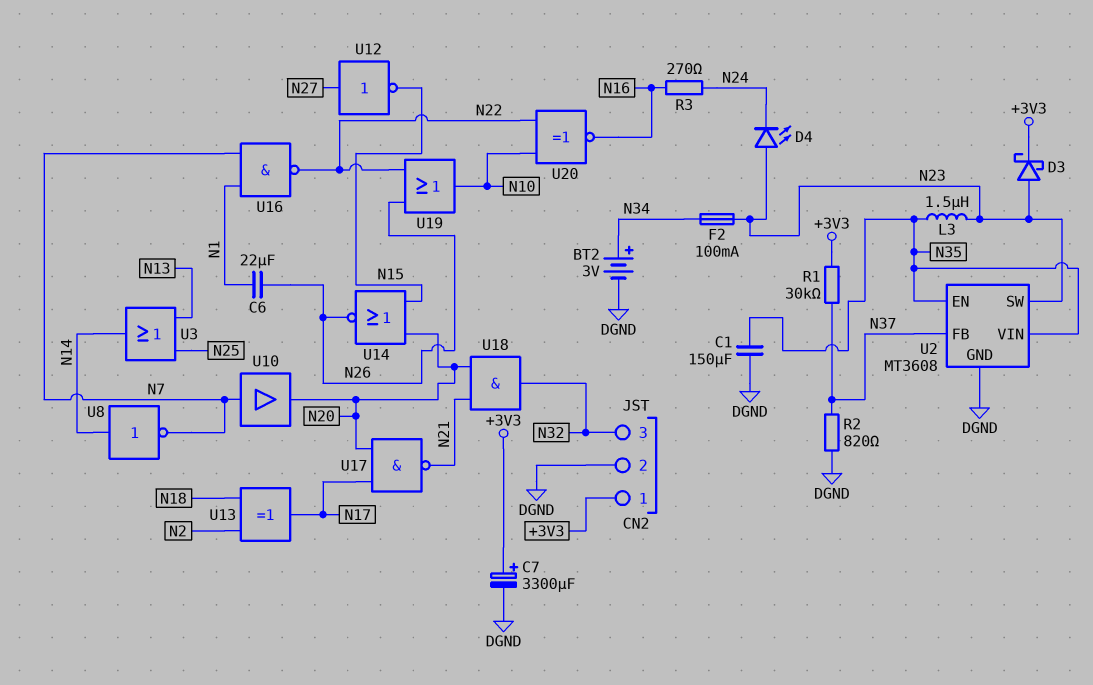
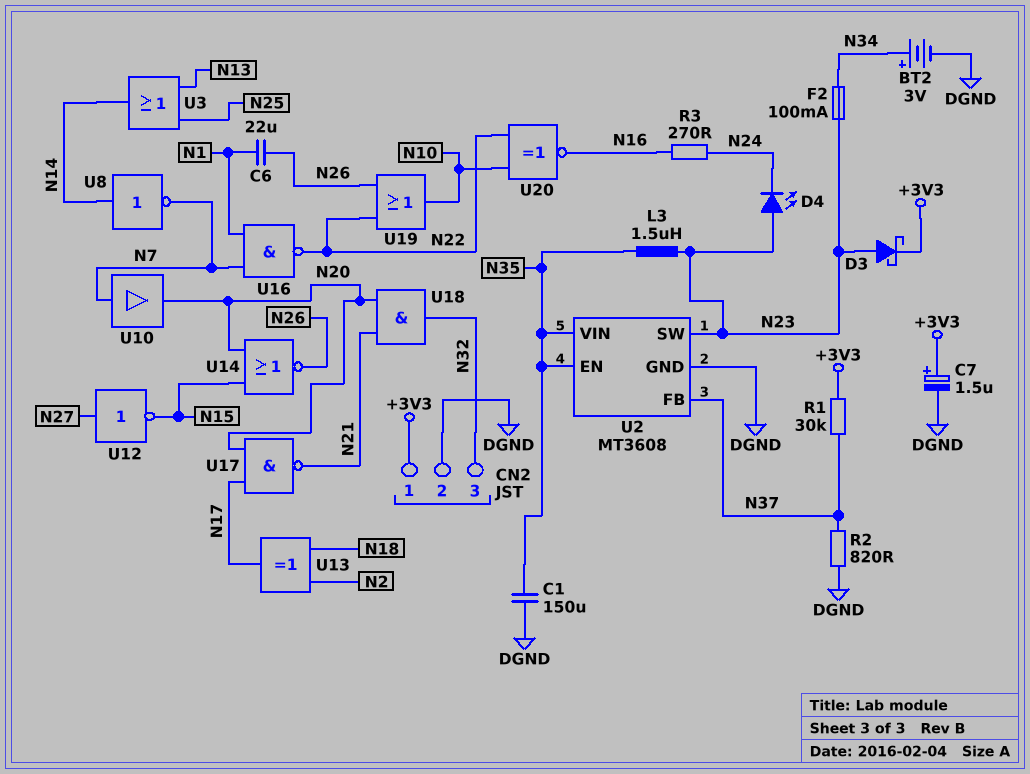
C7: 3300uF (plus +3V3, minus DGND) -> 1.5uF (plus +3V3, minus DGND)

